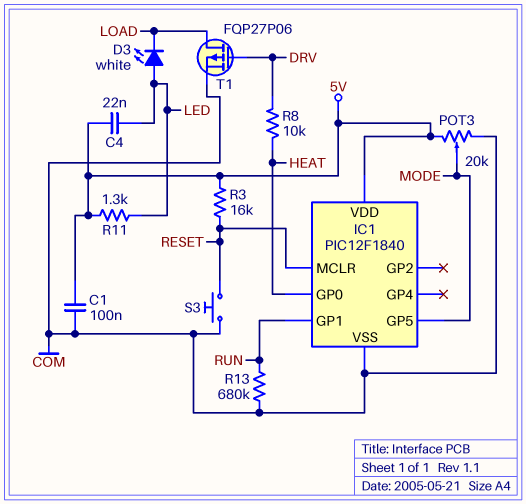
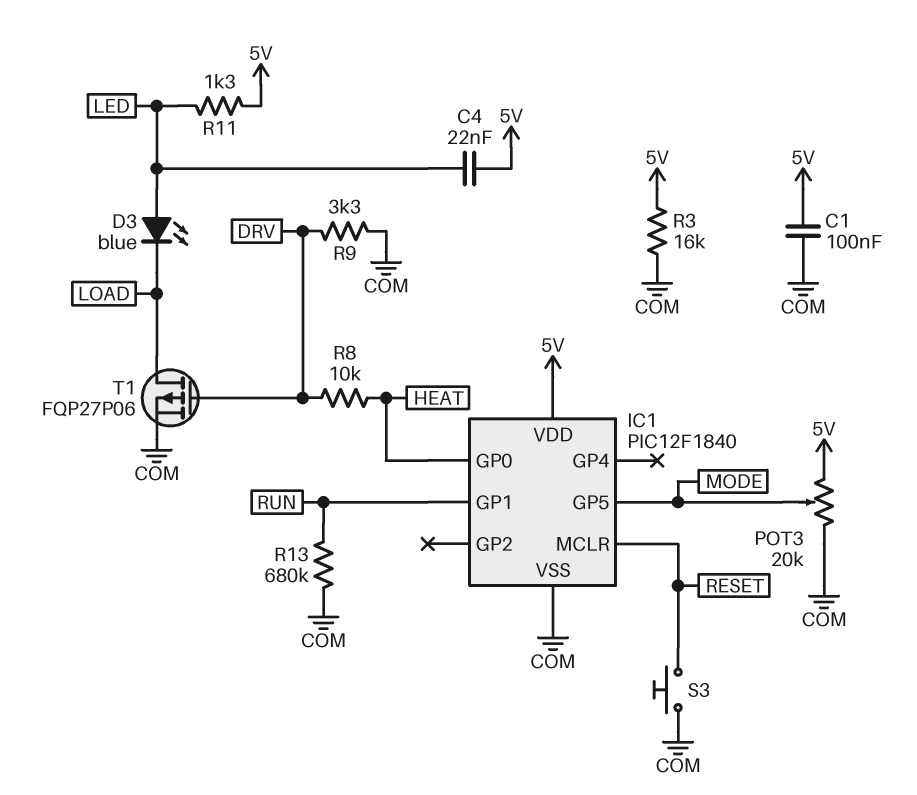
D3: LED white (A LED, K LOAD) -> LED blue (A LED, K LOAD)
R3: 16k (5V, RESET) -> 16k (5V, COM)
R9: none -> 3.3k (COM, DRV)

